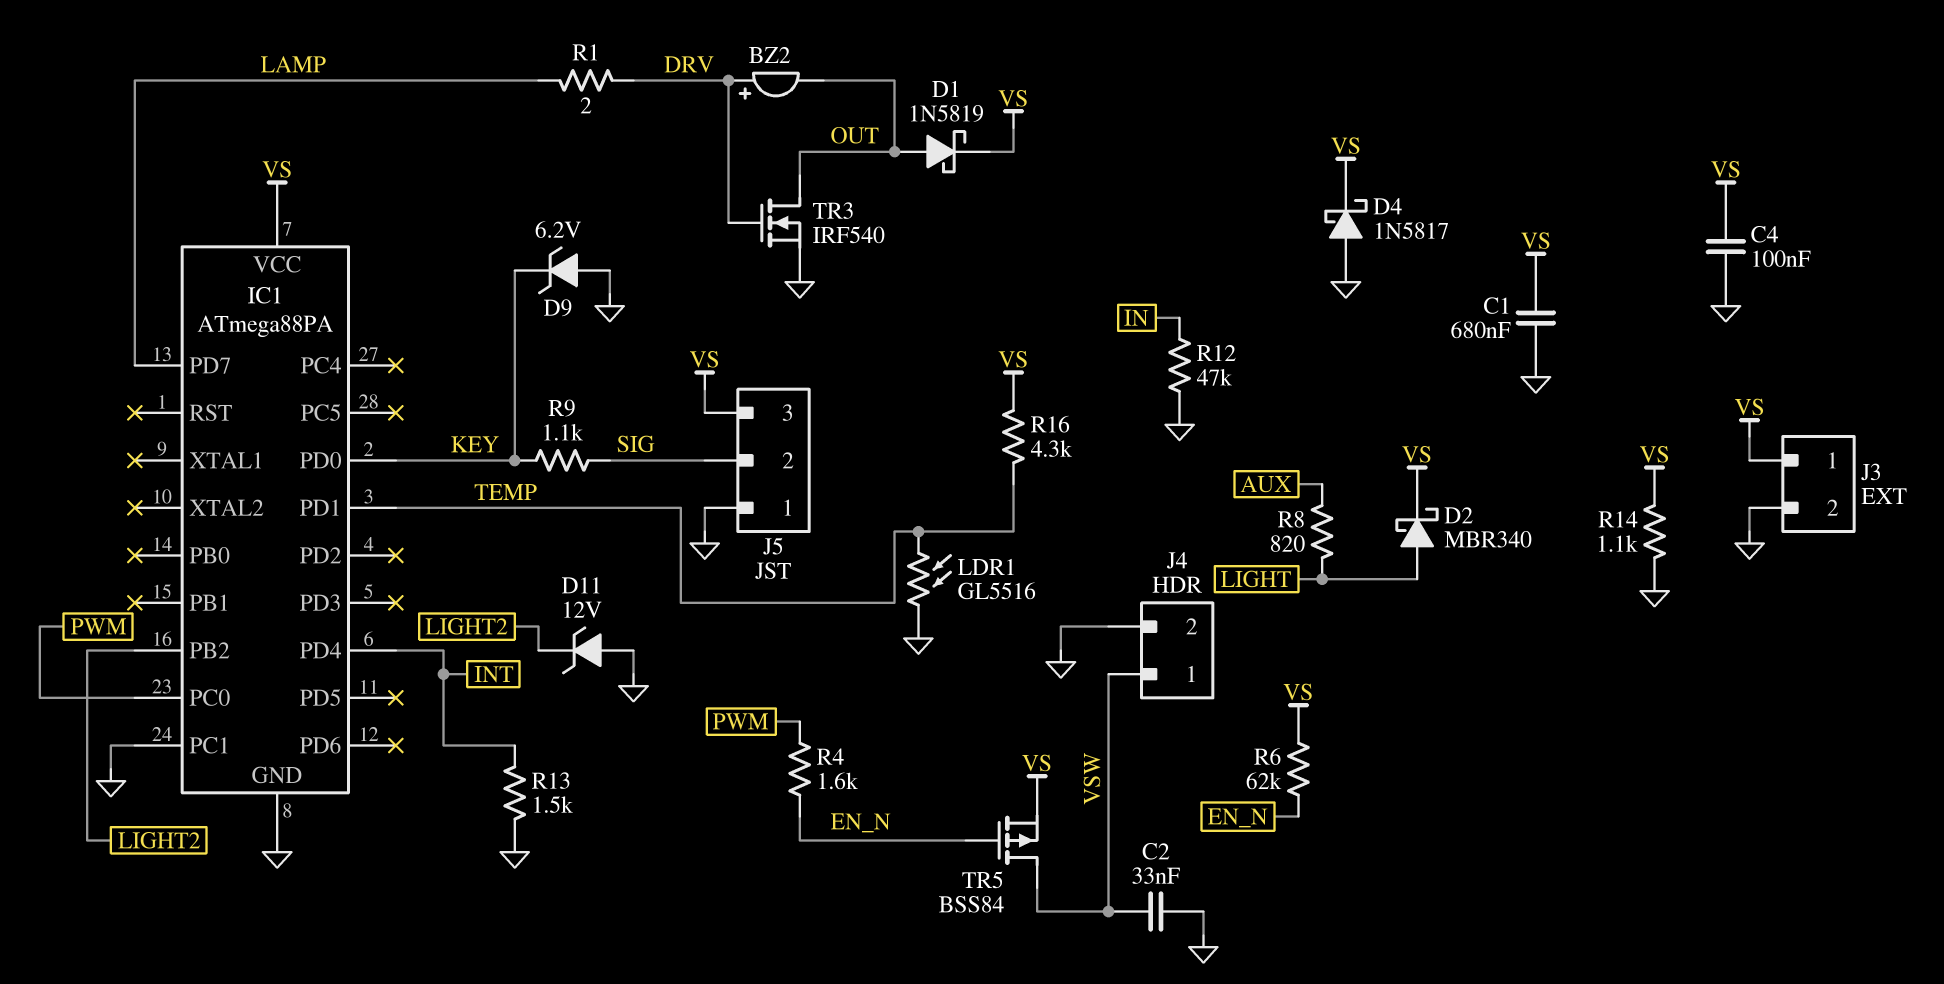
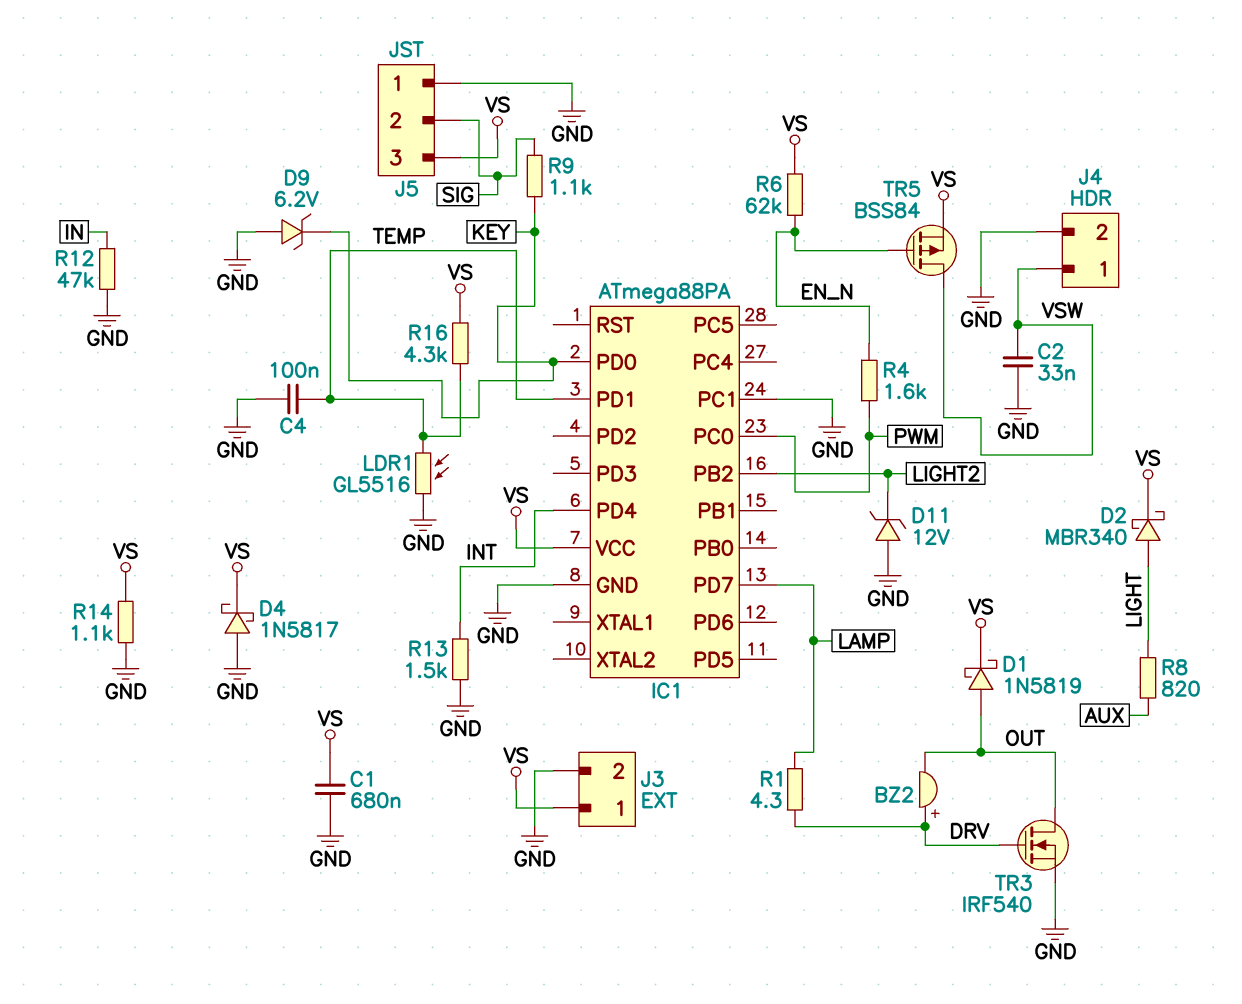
C4: 100nF (GND, VS) -> 100nF (GND, TEMP)
R1: 2 (DRV, LAMP) -> 4.3 (DRV, LAMP)

